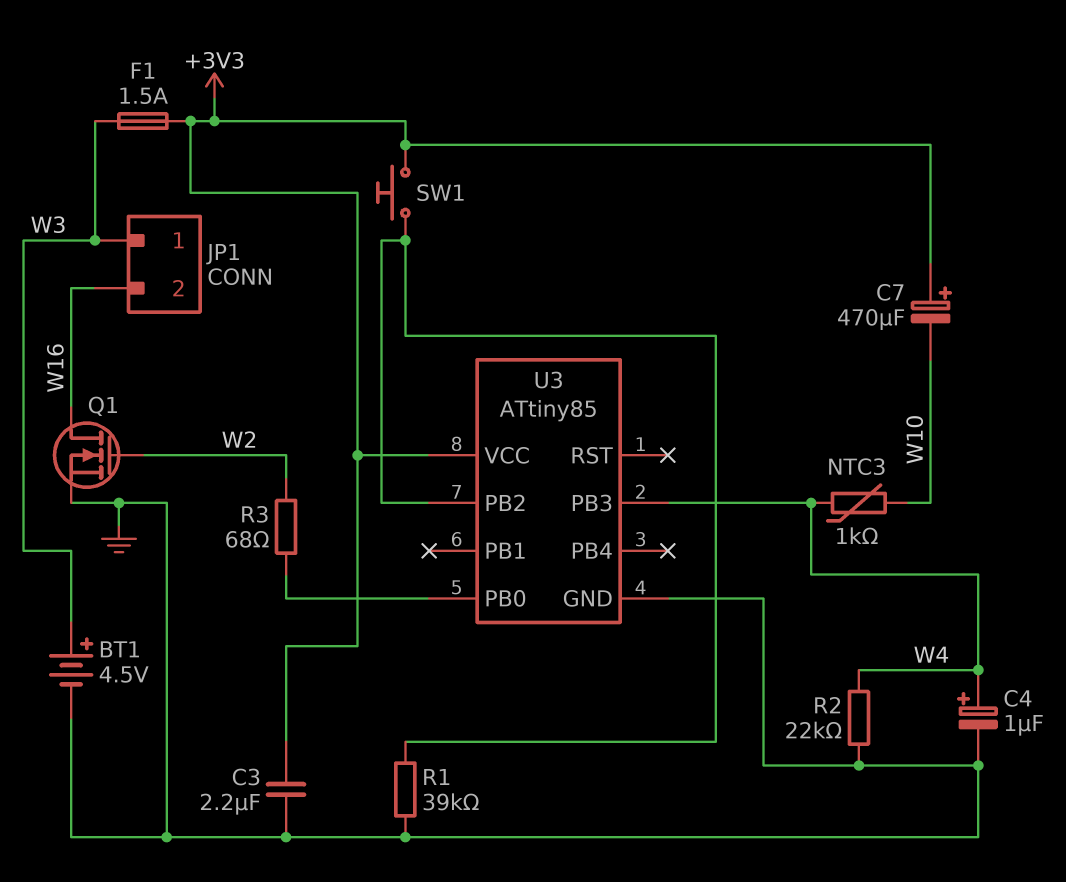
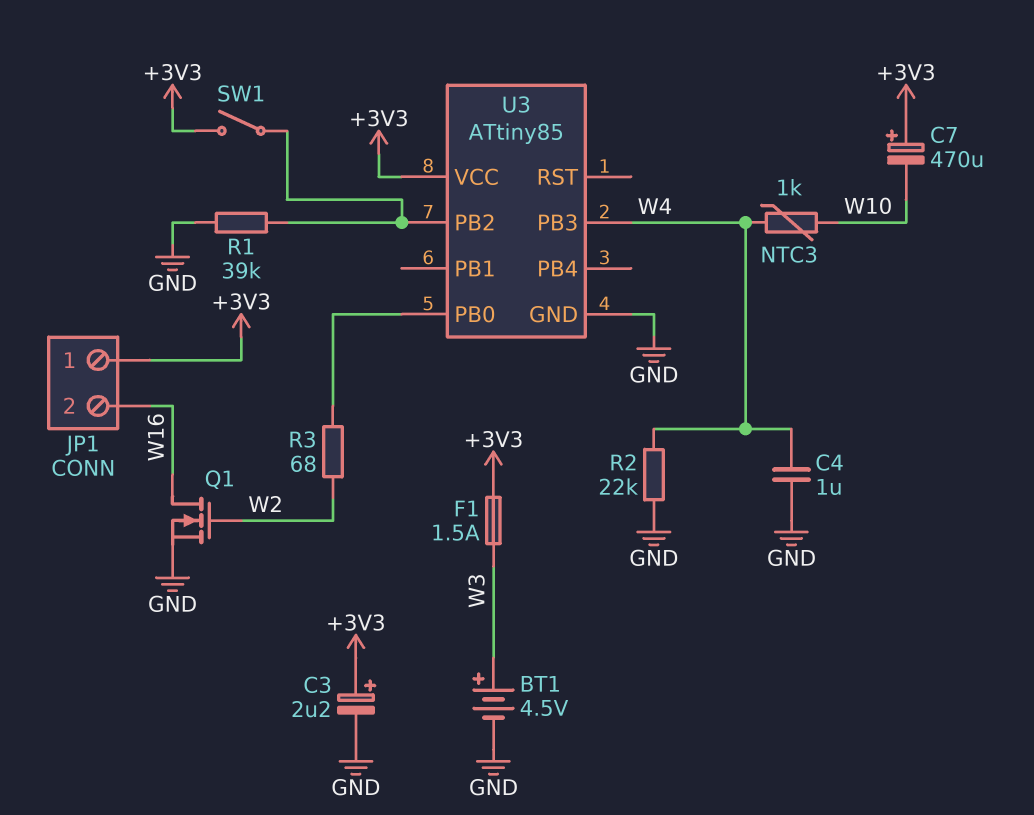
C3: 2.2uF (+3V3, GND) -> 2.2uF (plus +3V3, minus GND)
C4: 1uF (plus W4, minus GND) -> 1uF (GND, W4)
JP1 pin 1: W3 -> +3V3
SW1: button (+3V3, U3/PB2) -> switch (+3V3, U3/PB2)

